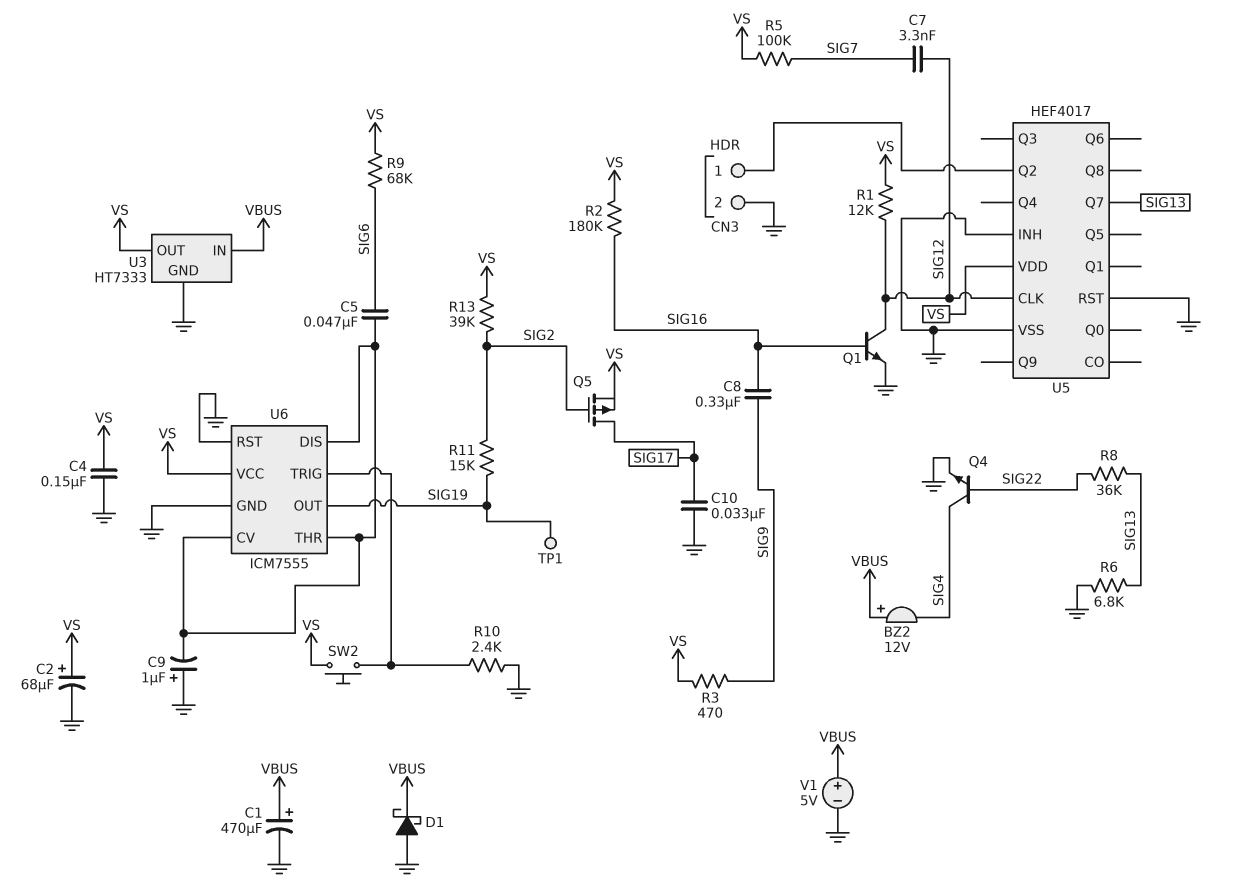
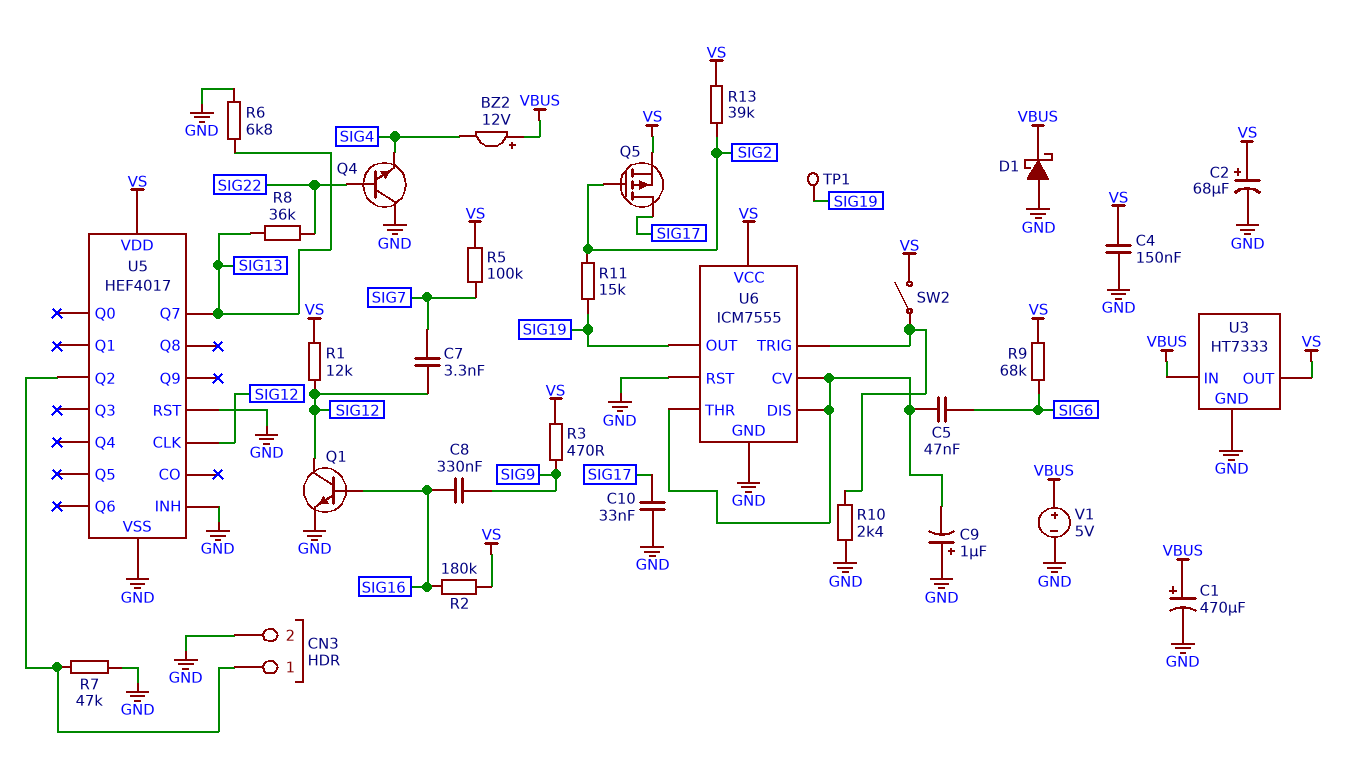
Q4: NPN (B SIG22, C SIG4, E GND) -> NPN (B SIG22, C GND, E SIG4)
R7: none -> 47k (CN3/1, GND)
SW2: button (U6/TRIG, VS) -> switch (U6/TRIG, VS)

